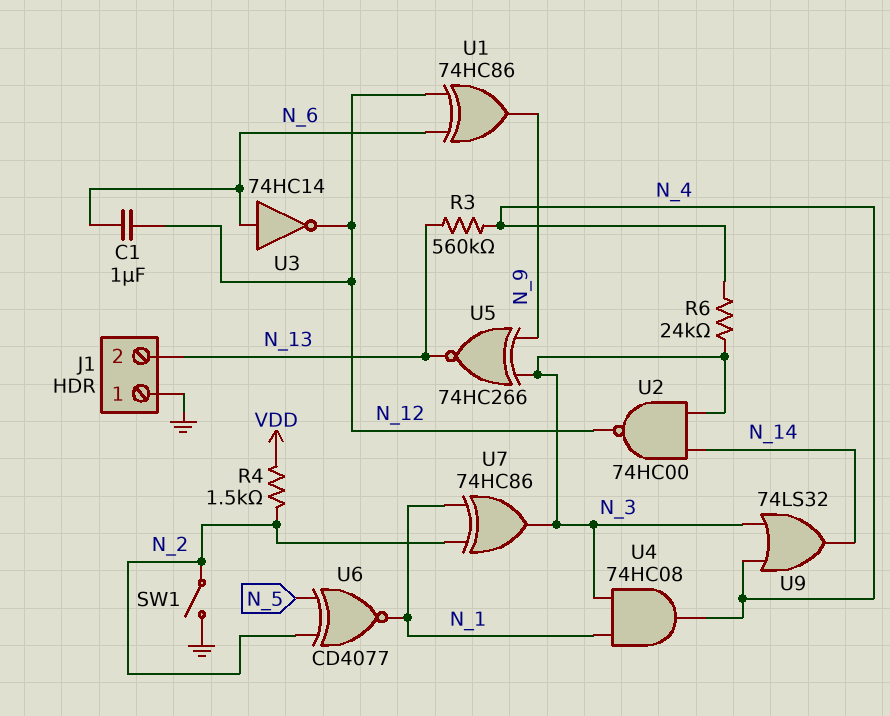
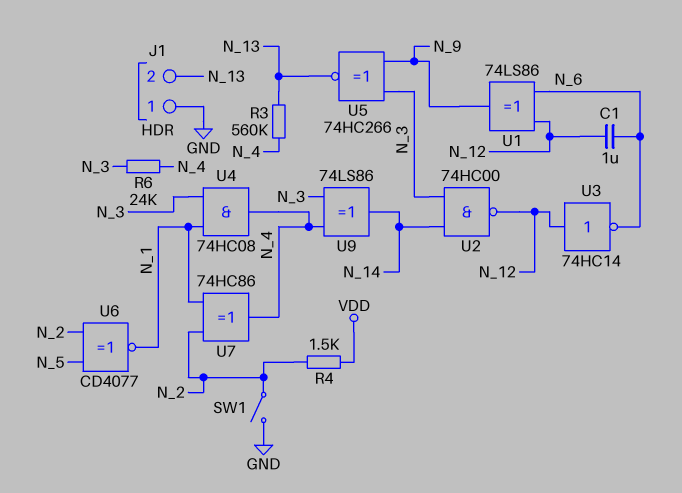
U1: XOR 74HC86 (in N_6, in N_12, out N_9) -> XOR 74LS86 (in N_6, in N_12, out N_9)
U3: NOT 74HC14 (in N_6, out N_12) -> NOT 74HC14 (in N_12, out N_6)
U7: XOR 74HC86 (in N_1, in N_2, out N_3) -> XOR 74HC86 (in N_1, in N_2, out N_4)
U9: OR 74LS32 (in N_3, in N_4, out N_14) -> XOR 74LS86 (in N_3, in N_4, out N_14)

